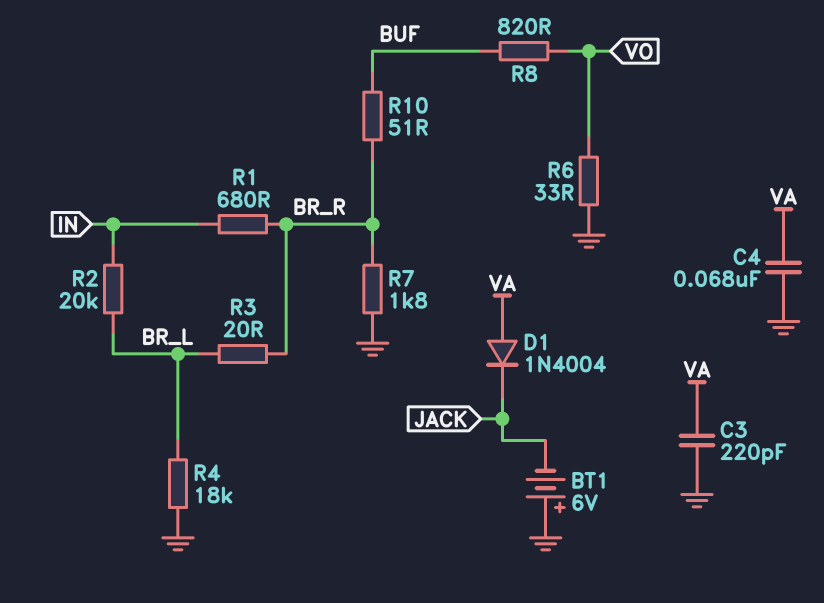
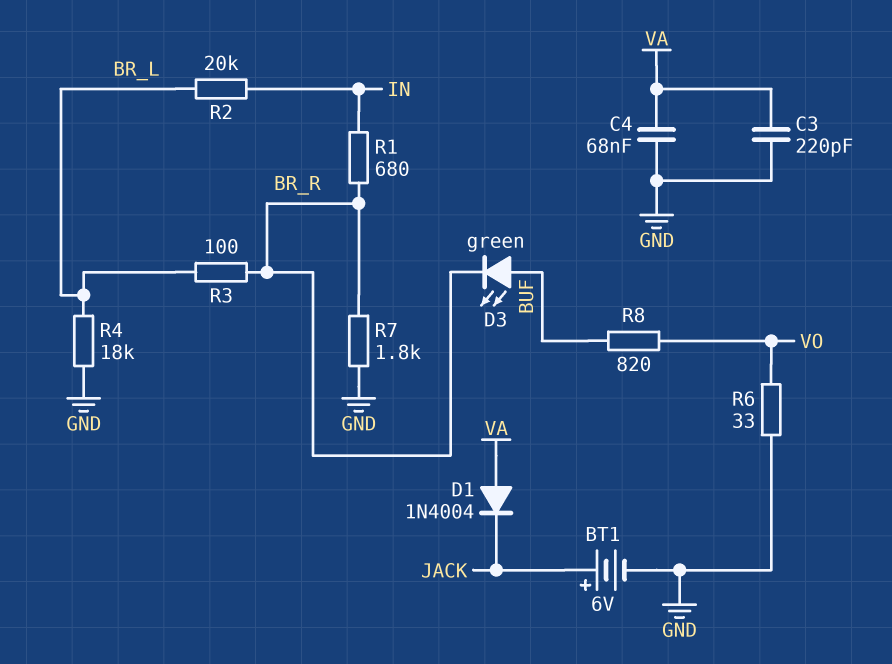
BT1: 6V (plus GND, minus JACK) -> 6V (plus JACK, minus GND)
D3: none -> LED green (A BUF, K BR_R)
R3: 20 (BR_L, BR_R) -> 100 (BR_L, BR_R)
R10: 51 (BR_R, BUF) -> none

